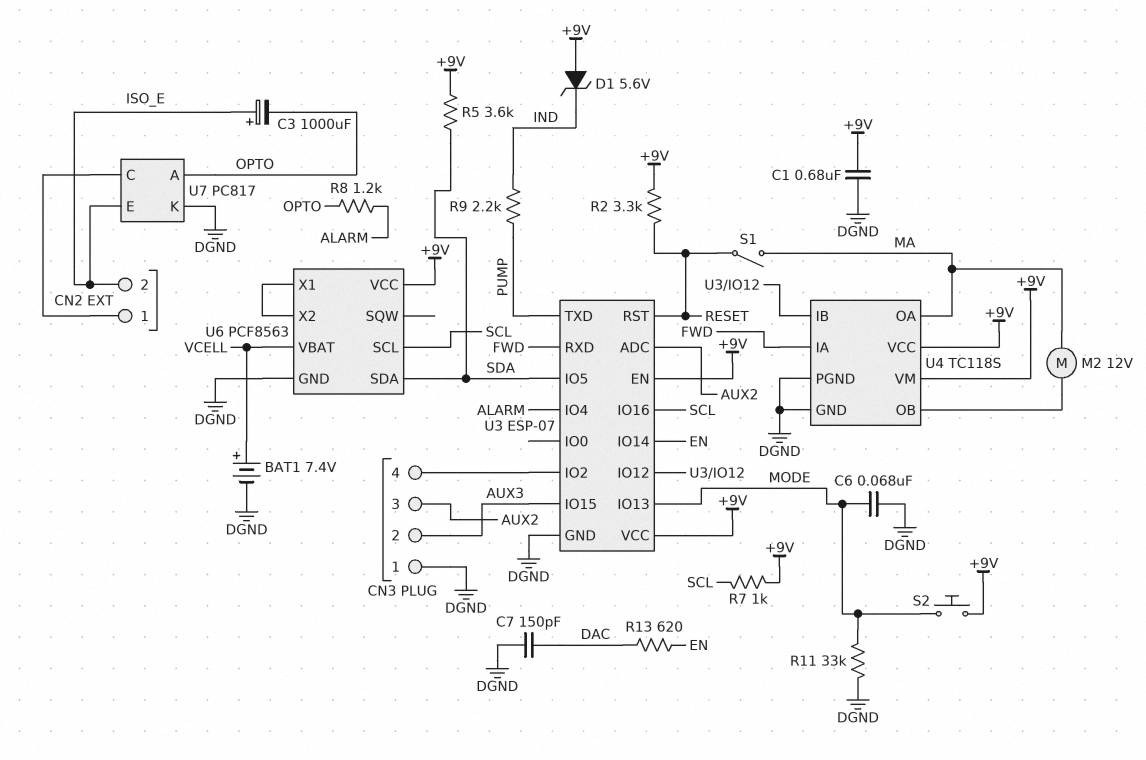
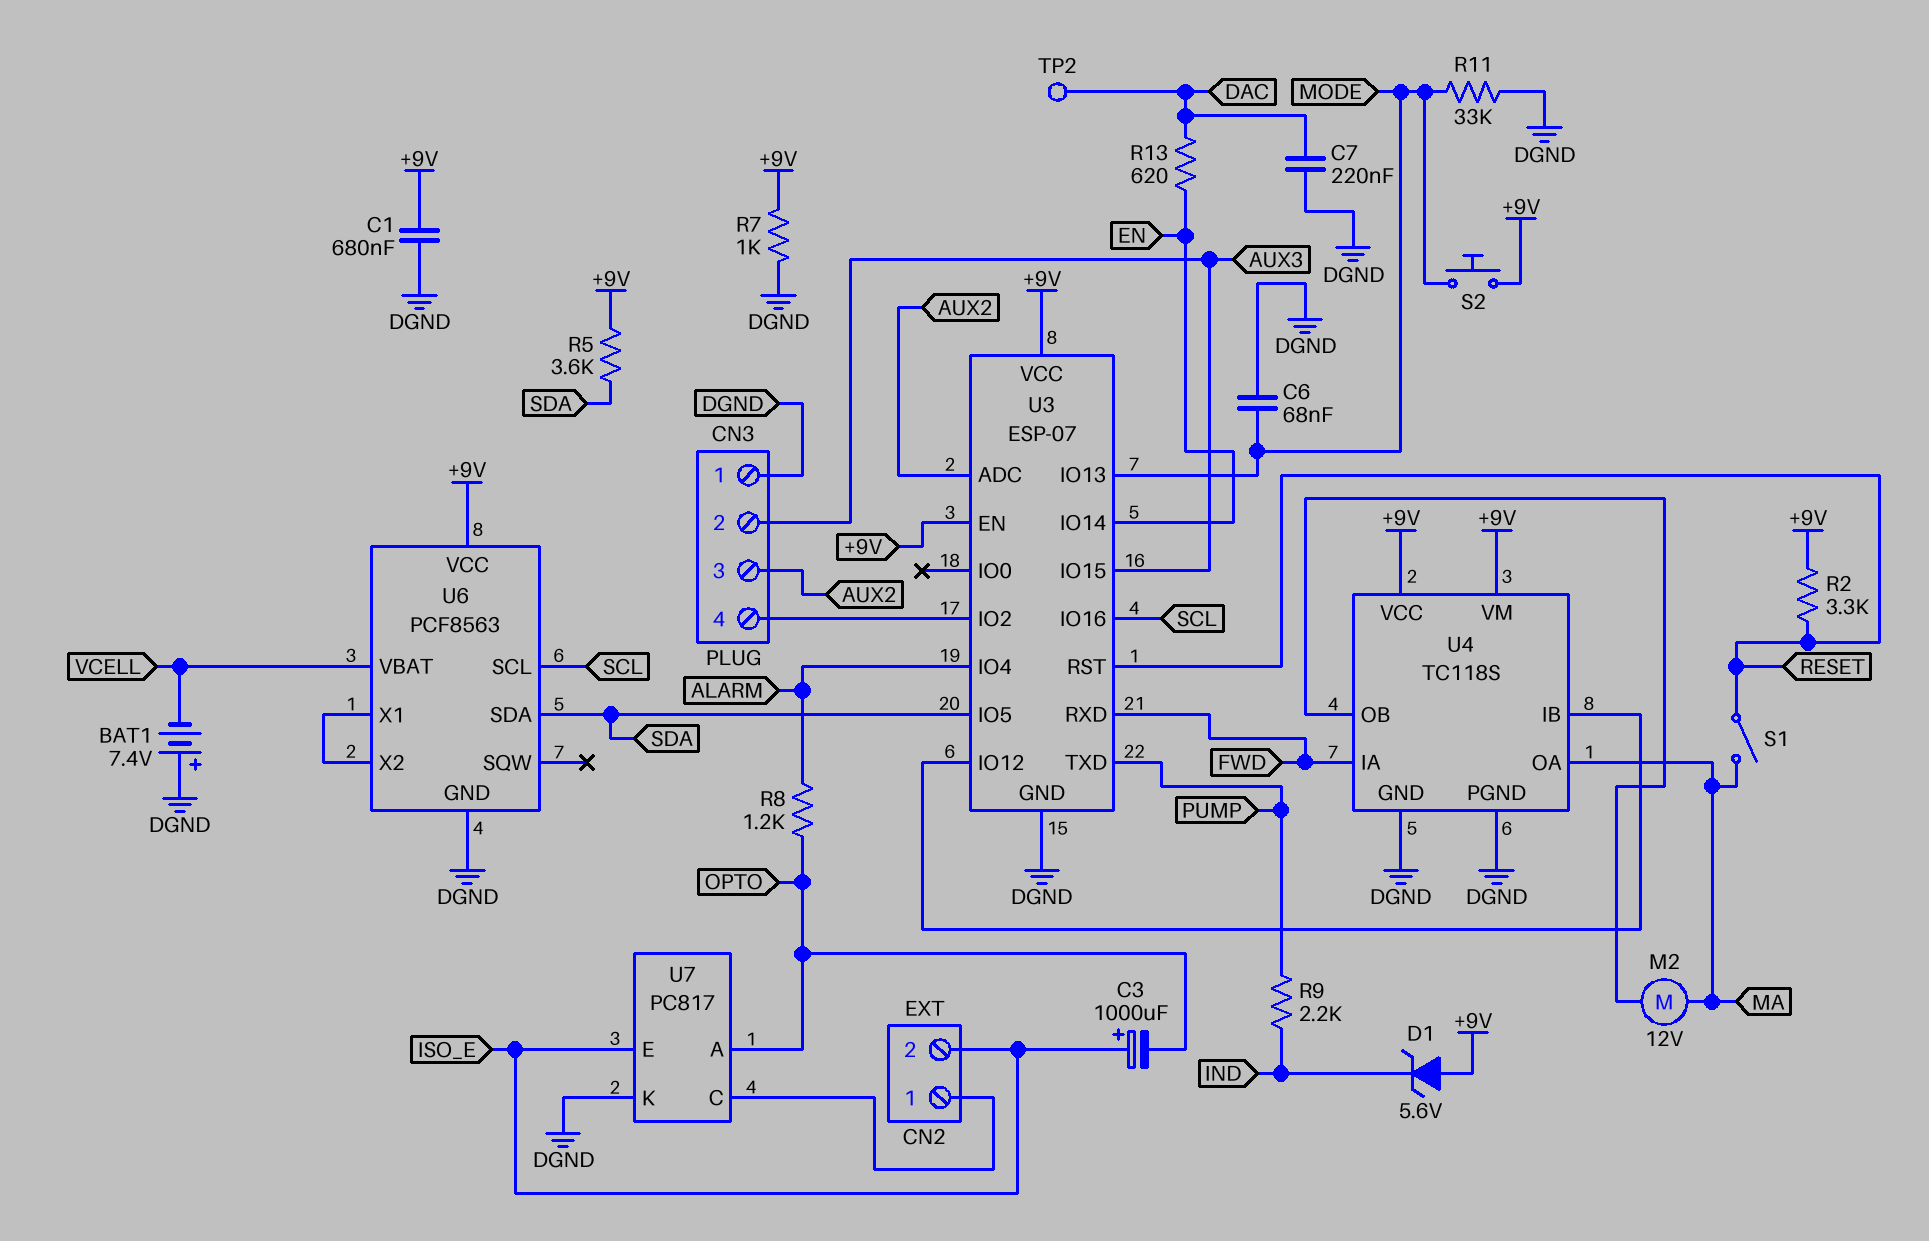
BAT1: 7.4V (plus VCELL, minus DGND) -> 7.4V (plus DGND, minus VCELL)
C7: 150pF (DAC, DGND) -> 220nF (DAC, DGND)
R7: 1k (+9V, SCL) -> 1k (+9V, DGND)
TP2: none -> test point (DAC)

